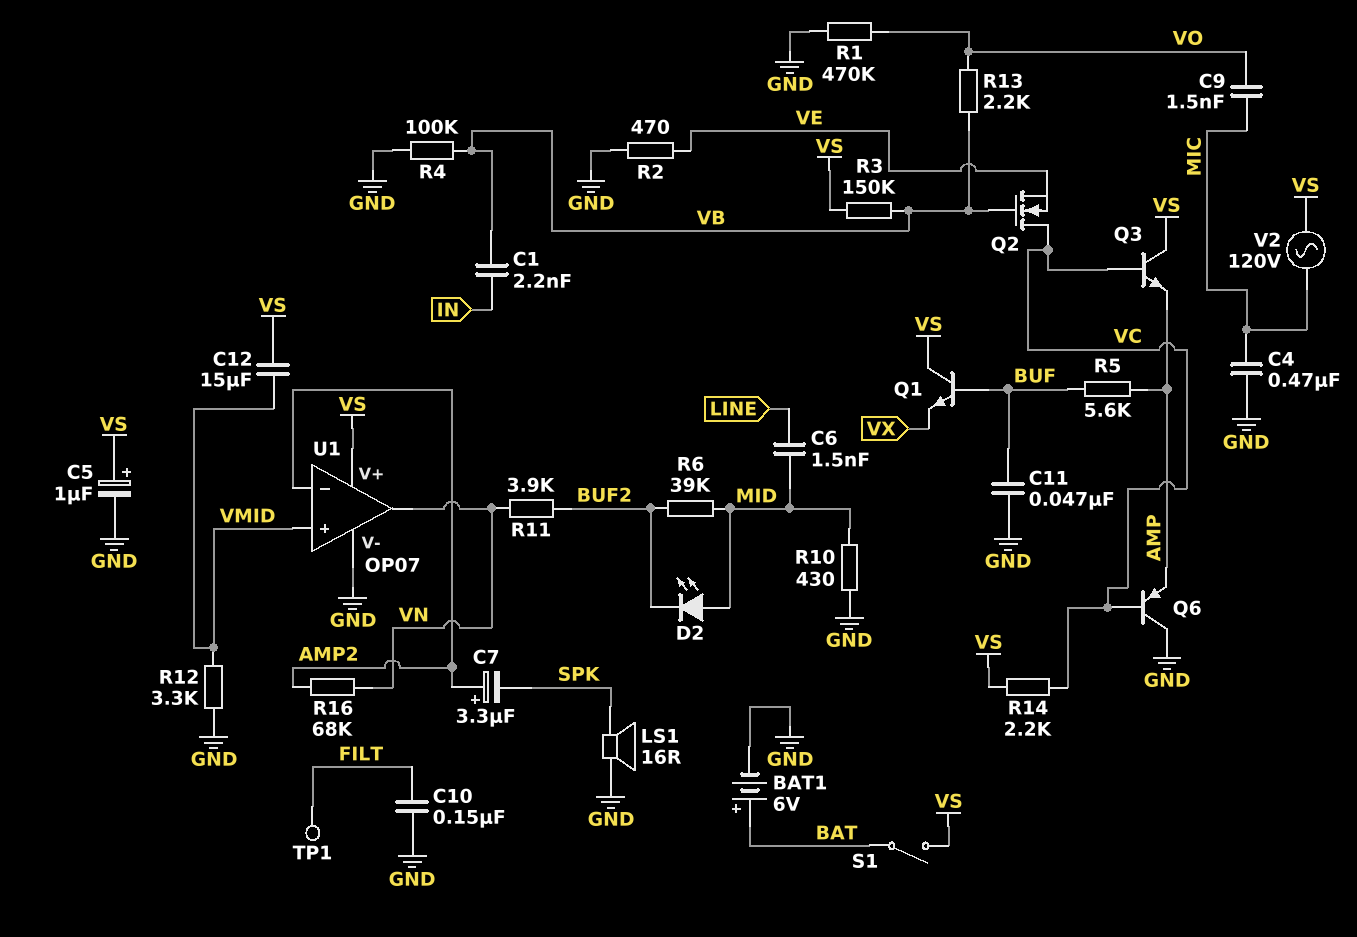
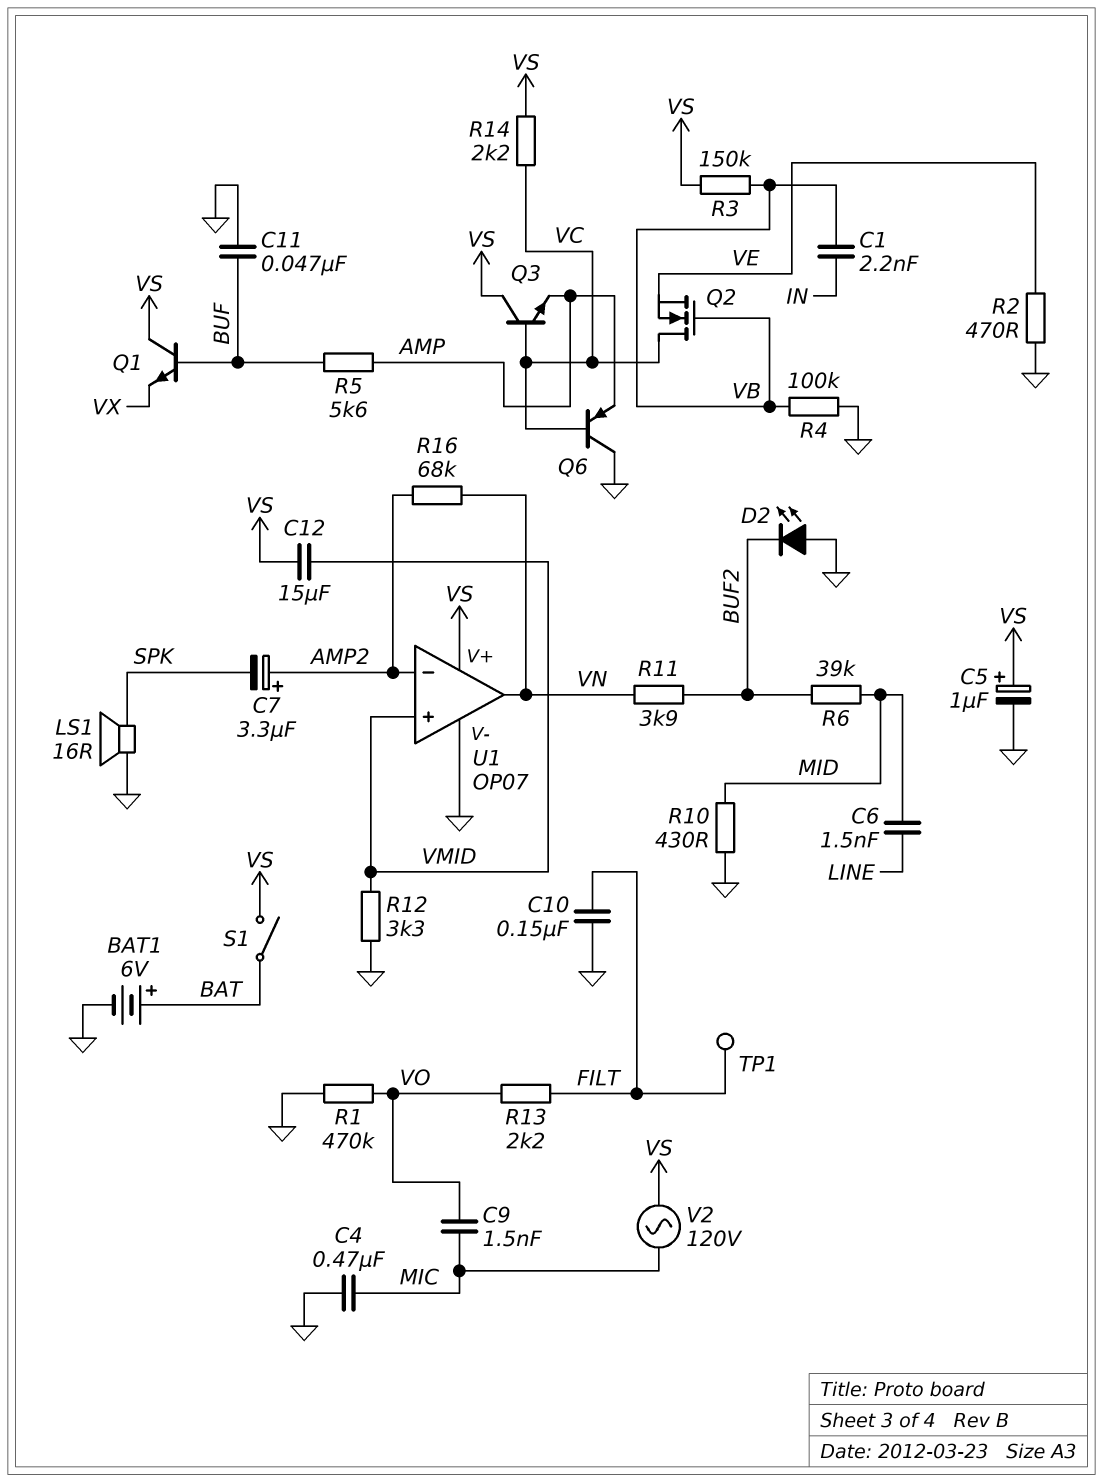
D2: LED (A MID, K BUF2) -> LED (A GND, K BUF2)
R13: 2.2k (VB, VO) -> 2.2k (FILT, VO)

